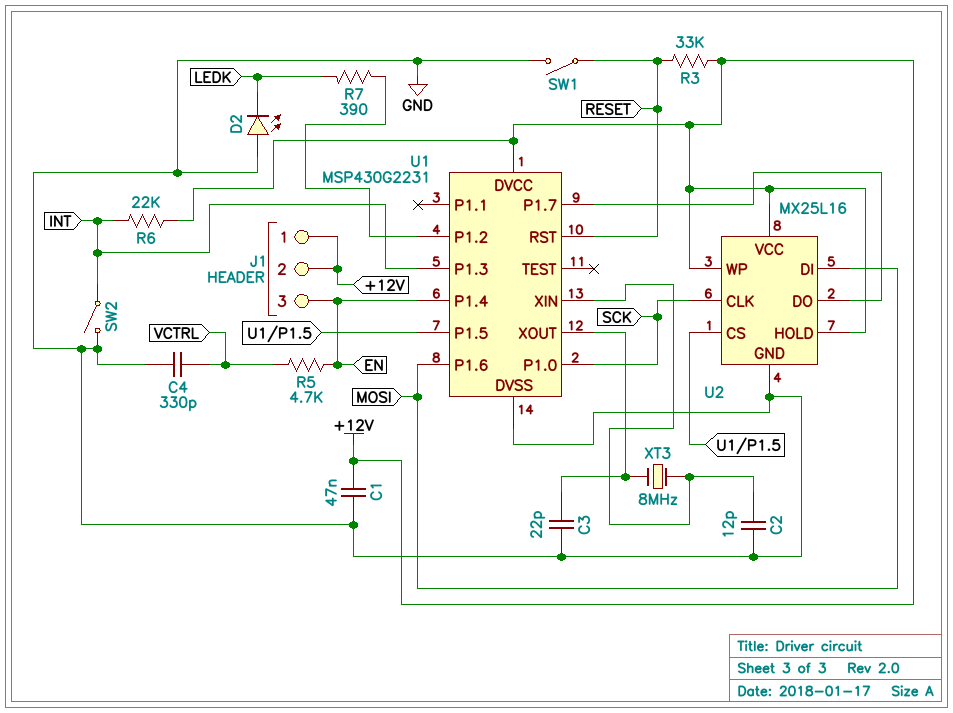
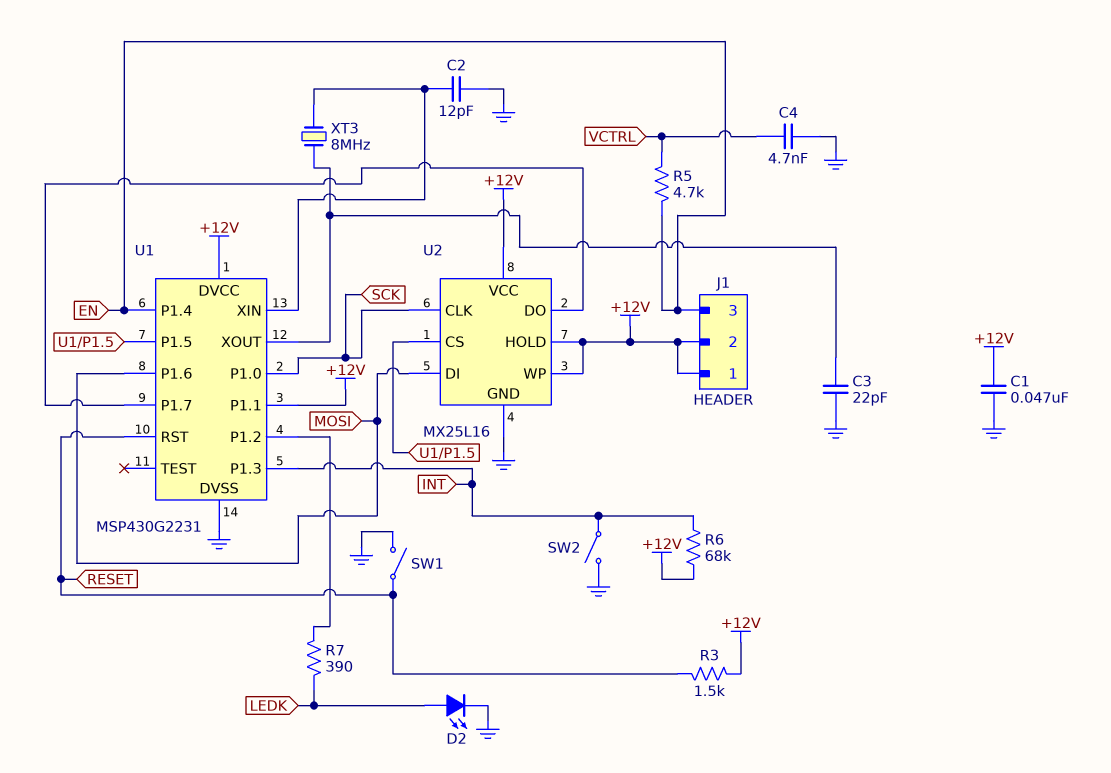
C4: 330pF (GND, VCTRL) -> 4.7nF (GND, VCTRL)
D2: LED (A GND, K LEDK) -> LED (A LEDK, K GND)
R3: 33k (+12V, RESET) -> 1.5k (+12V, RESET)
R6: 22k (+12V, INT) -> 68k (+12V, INT)
U1 pin P1.1: none -> +12V

